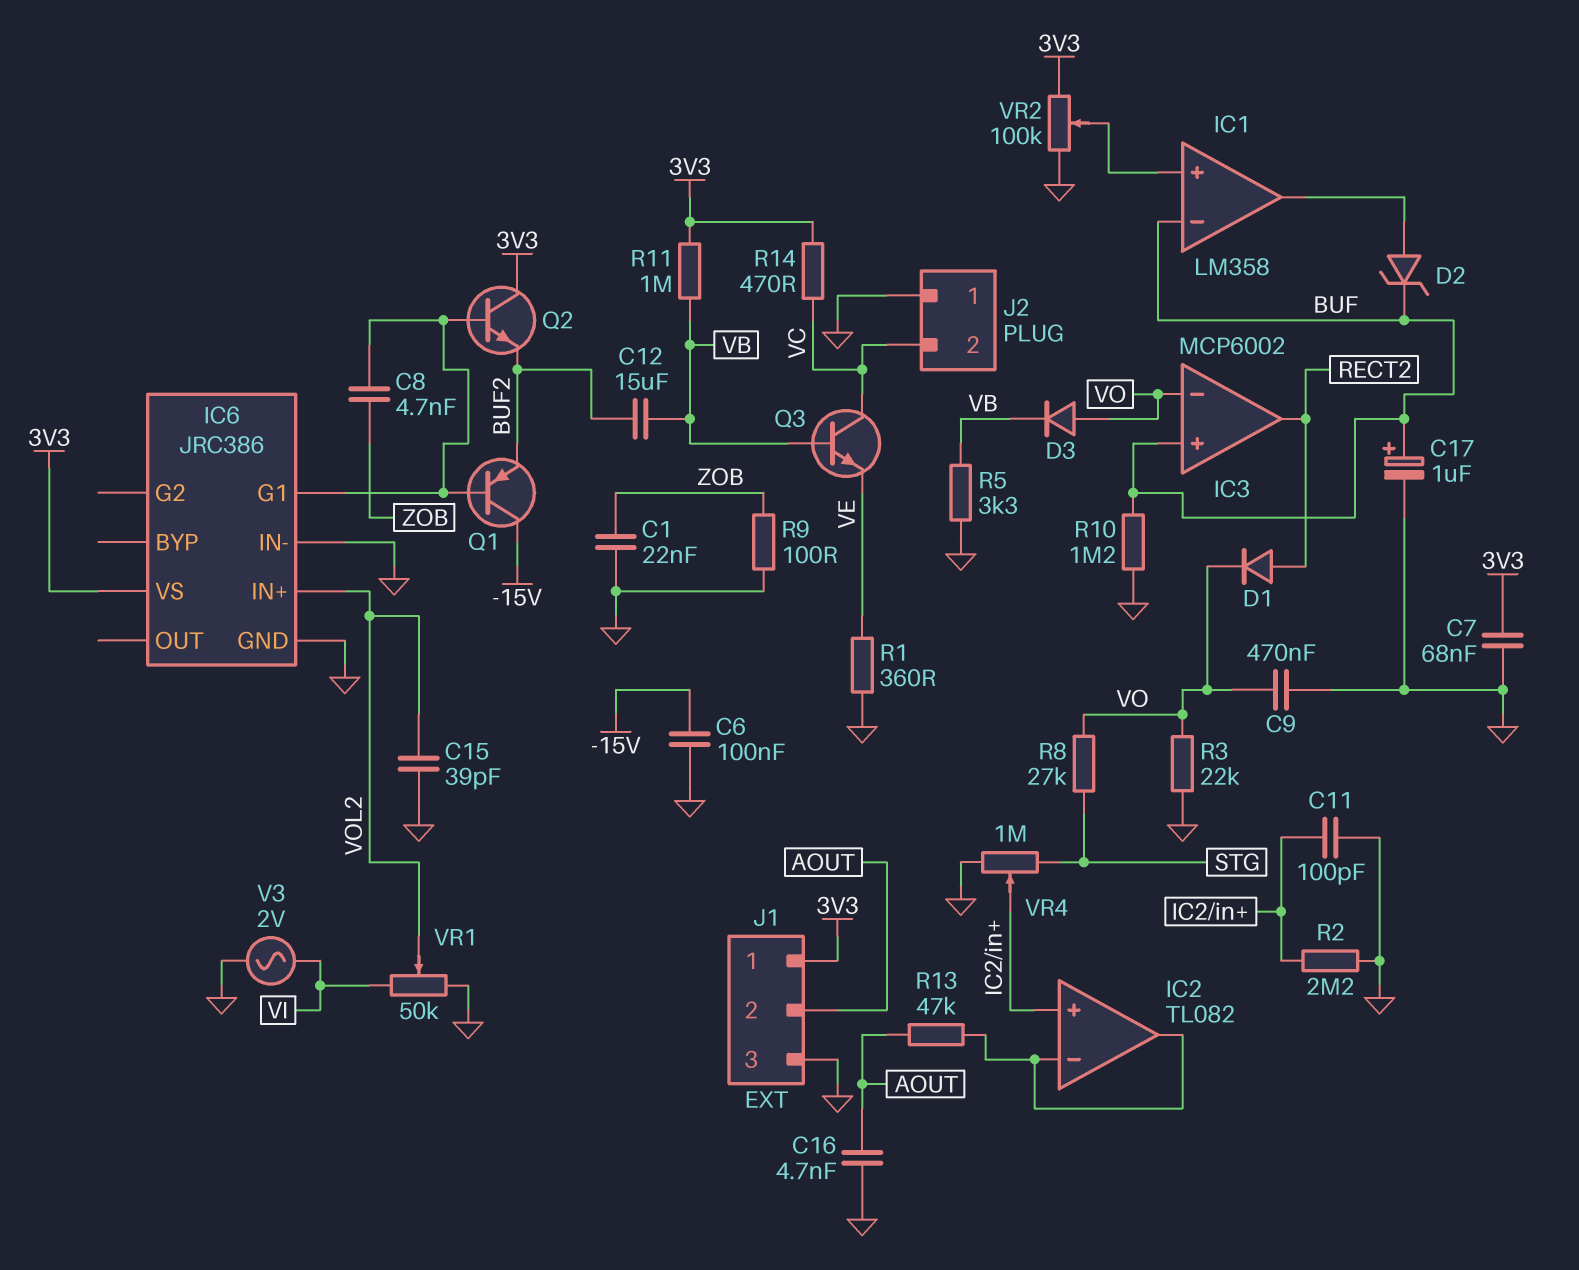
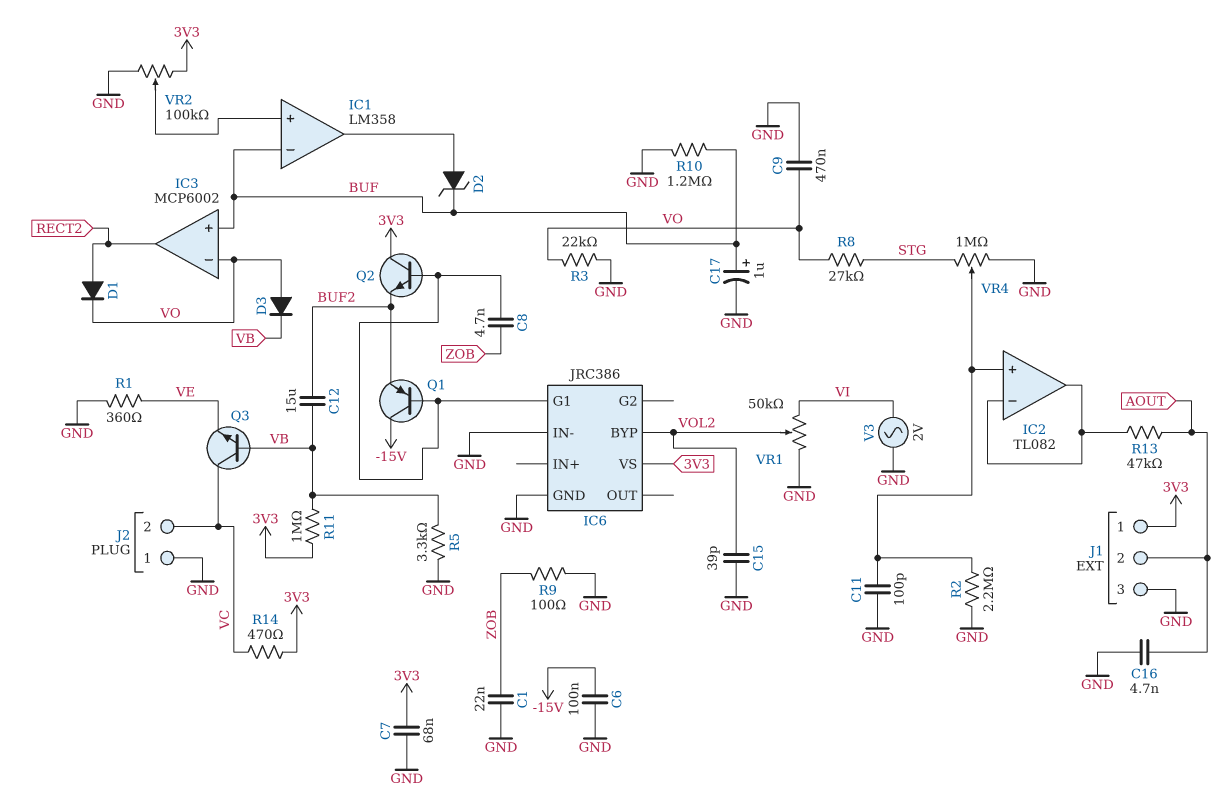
IC6 pin BYP: none -> VOL2
IC6 pin IN+: VOL2 -> none

